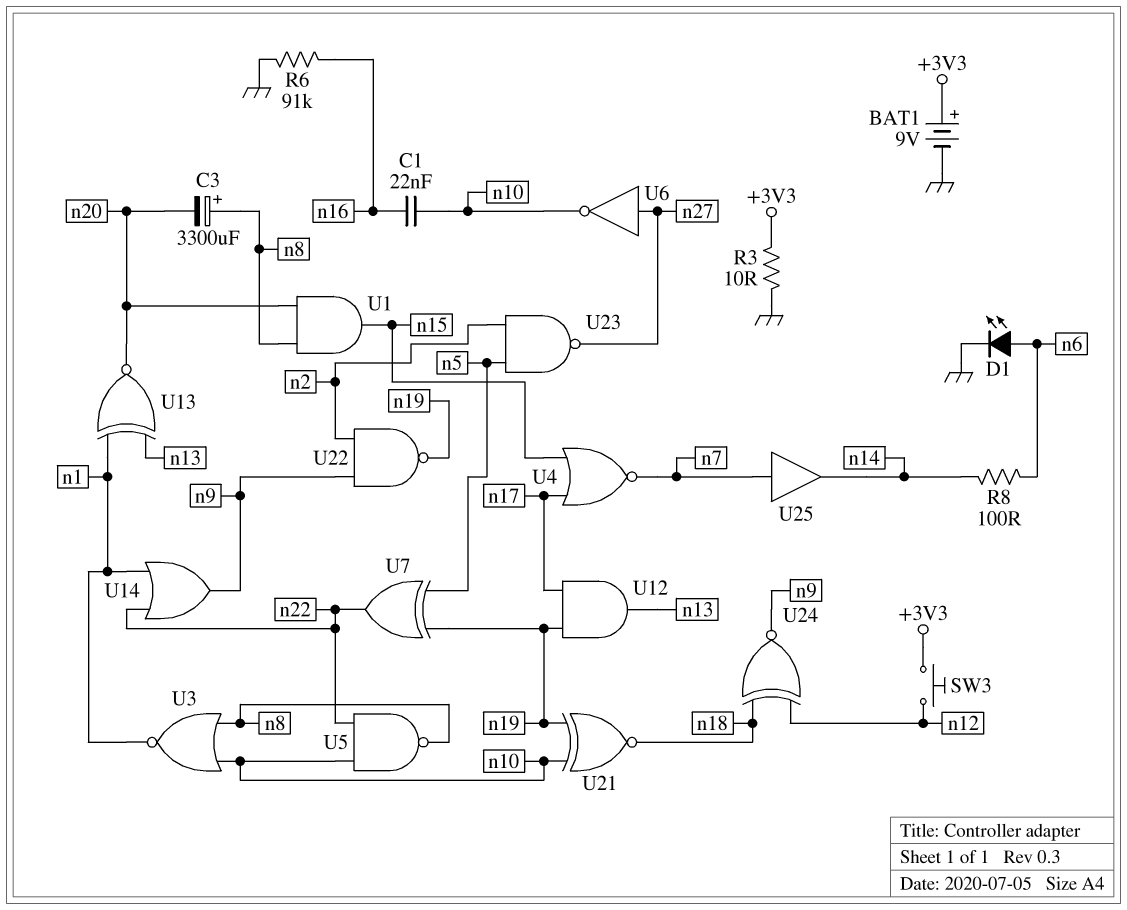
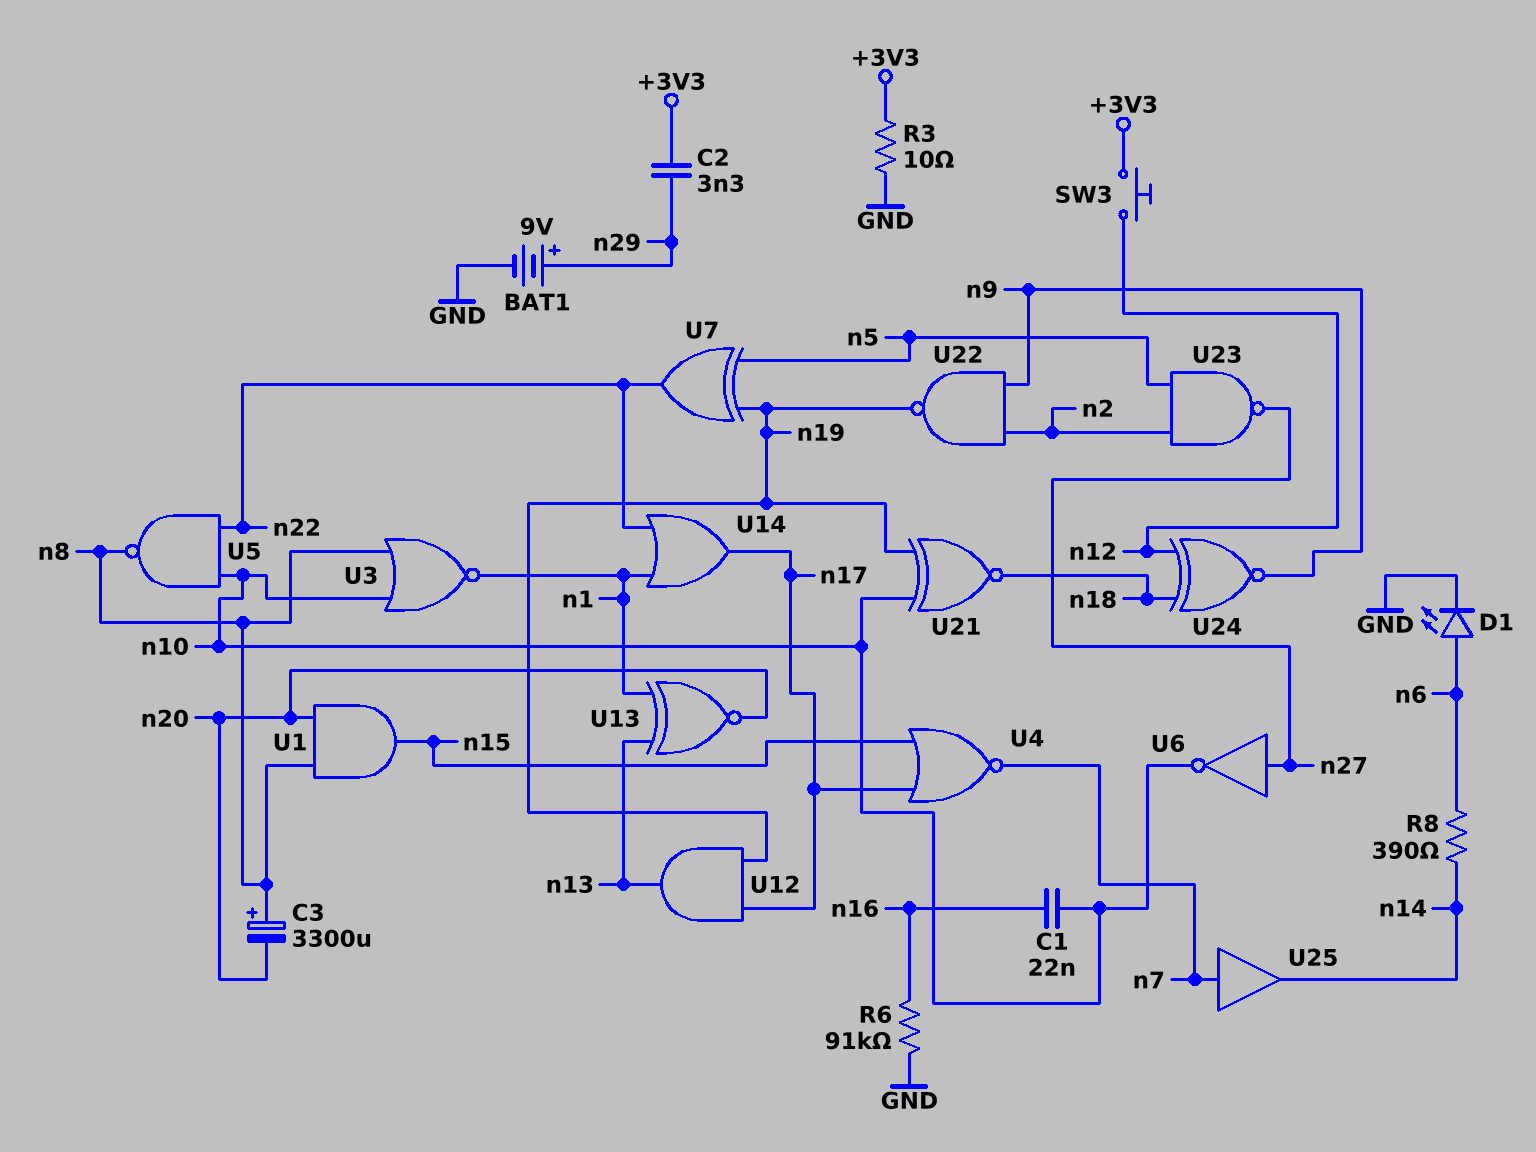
BAT1: 9V (plus +3V3, minus GND) -> 9V (plus n29, minus GND)
C2: none -> 3.3nF (+3V3, n29)
R8: 100 (n6, n14) -> 390 (n6, n14)
U14: OR (in n1, in n22, out n9) -> OR (in n1, in n22, out n17)

